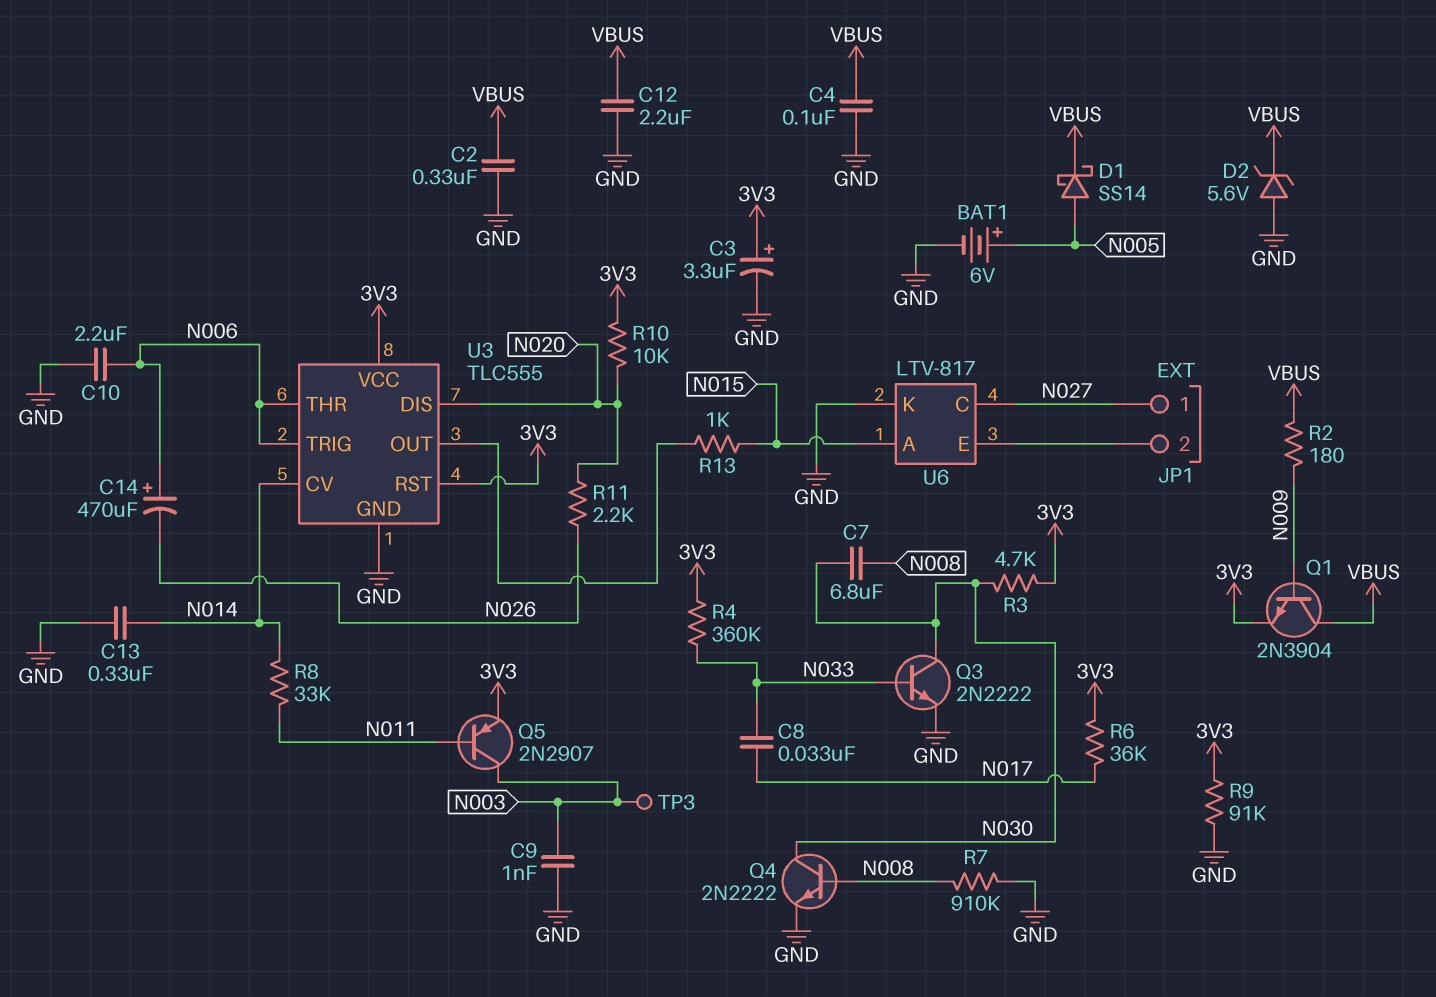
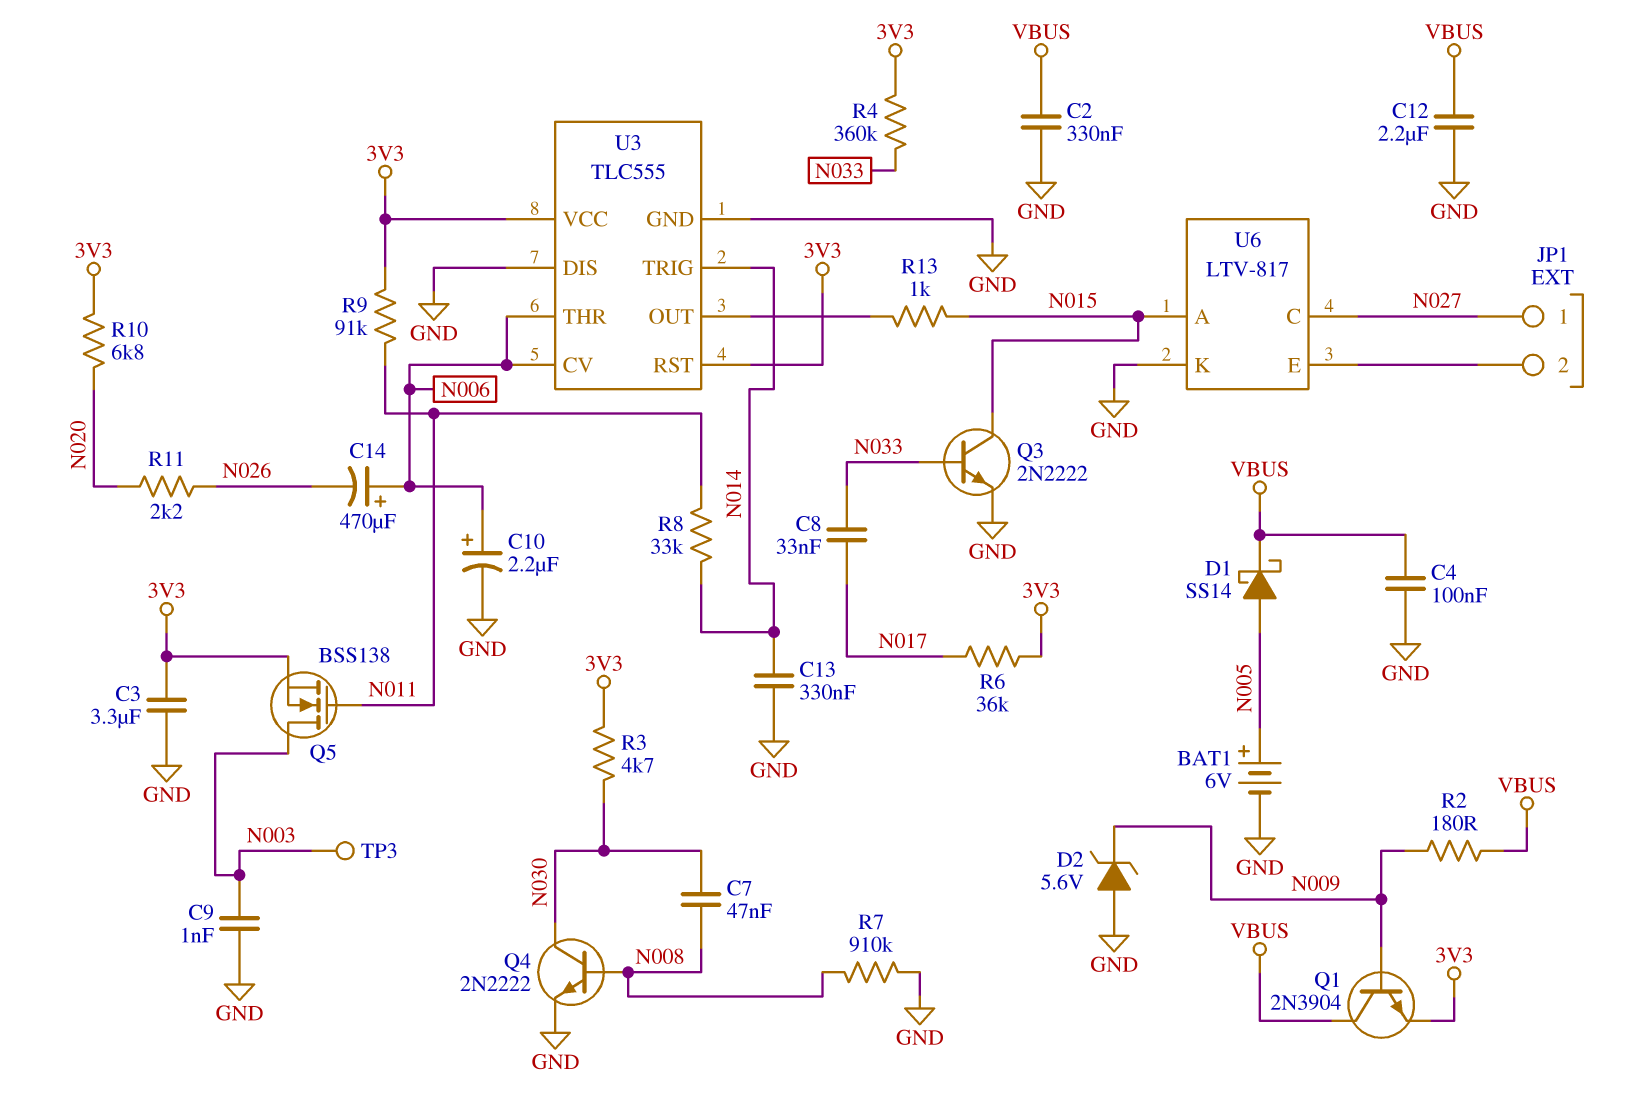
C3: 3.3uF (plus 3V3, minus GND) -> 3.3uF (3V3, GND)
C7: 6.8uF (N008, N030) -> 47nF (N008, N030)
C10: 2.2uF (GND, N006) -> 2.2uF (plus N006, minus GND)
D2: zener 5.6V (A GND, K VBUS) -> zener 5.6V (A GND, K N009)
Q3: NPN 2N2222 (B N033, C N030, E GND) -> NPN 2N2222 (B N033, C N015, E GND)
Q5: PNP 2N2907 (B N011, C N003, E 3V3) -> NMOS BSS138 (G N011, D N003, S 3V3)
R9: 91k (3V3, GND) -> 91k (3V3, N011)
R10: 10k (3V3, N020) -> 6.8k (3V3, N020)
U3 pin CV: N014 -> N006
U3 pin DIS: N020 -> GND
U3 pin TRIG: N006 -> N014

